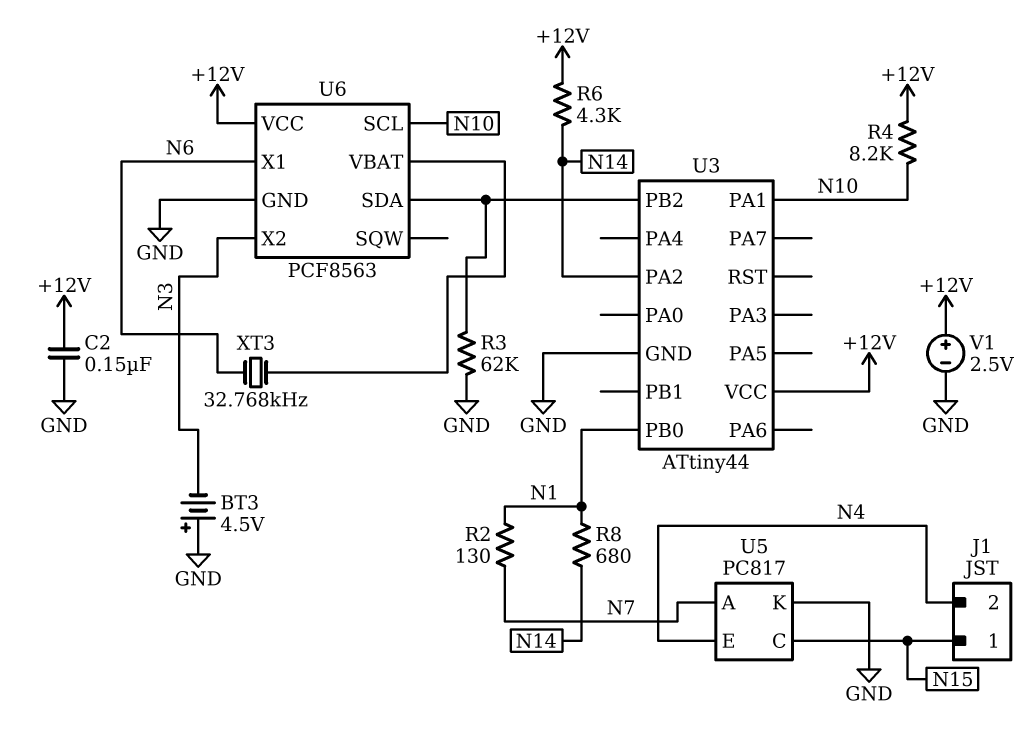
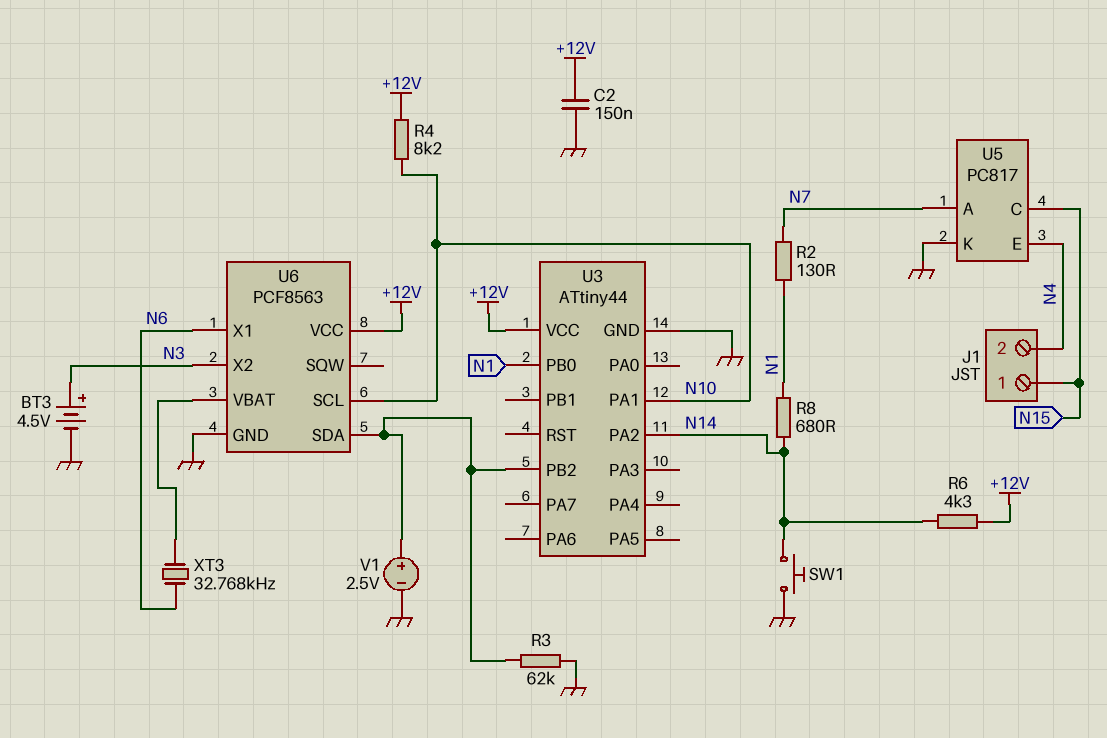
BT3: 4.5V (plus GND, minus N3) -> 4.5V (plus N3, minus GND)
SW1: none -> button (GND, N14)
V1: 2.5V (plus +12V, minus GND) -> 2.5V (plus U3/PB2, minus GND)

